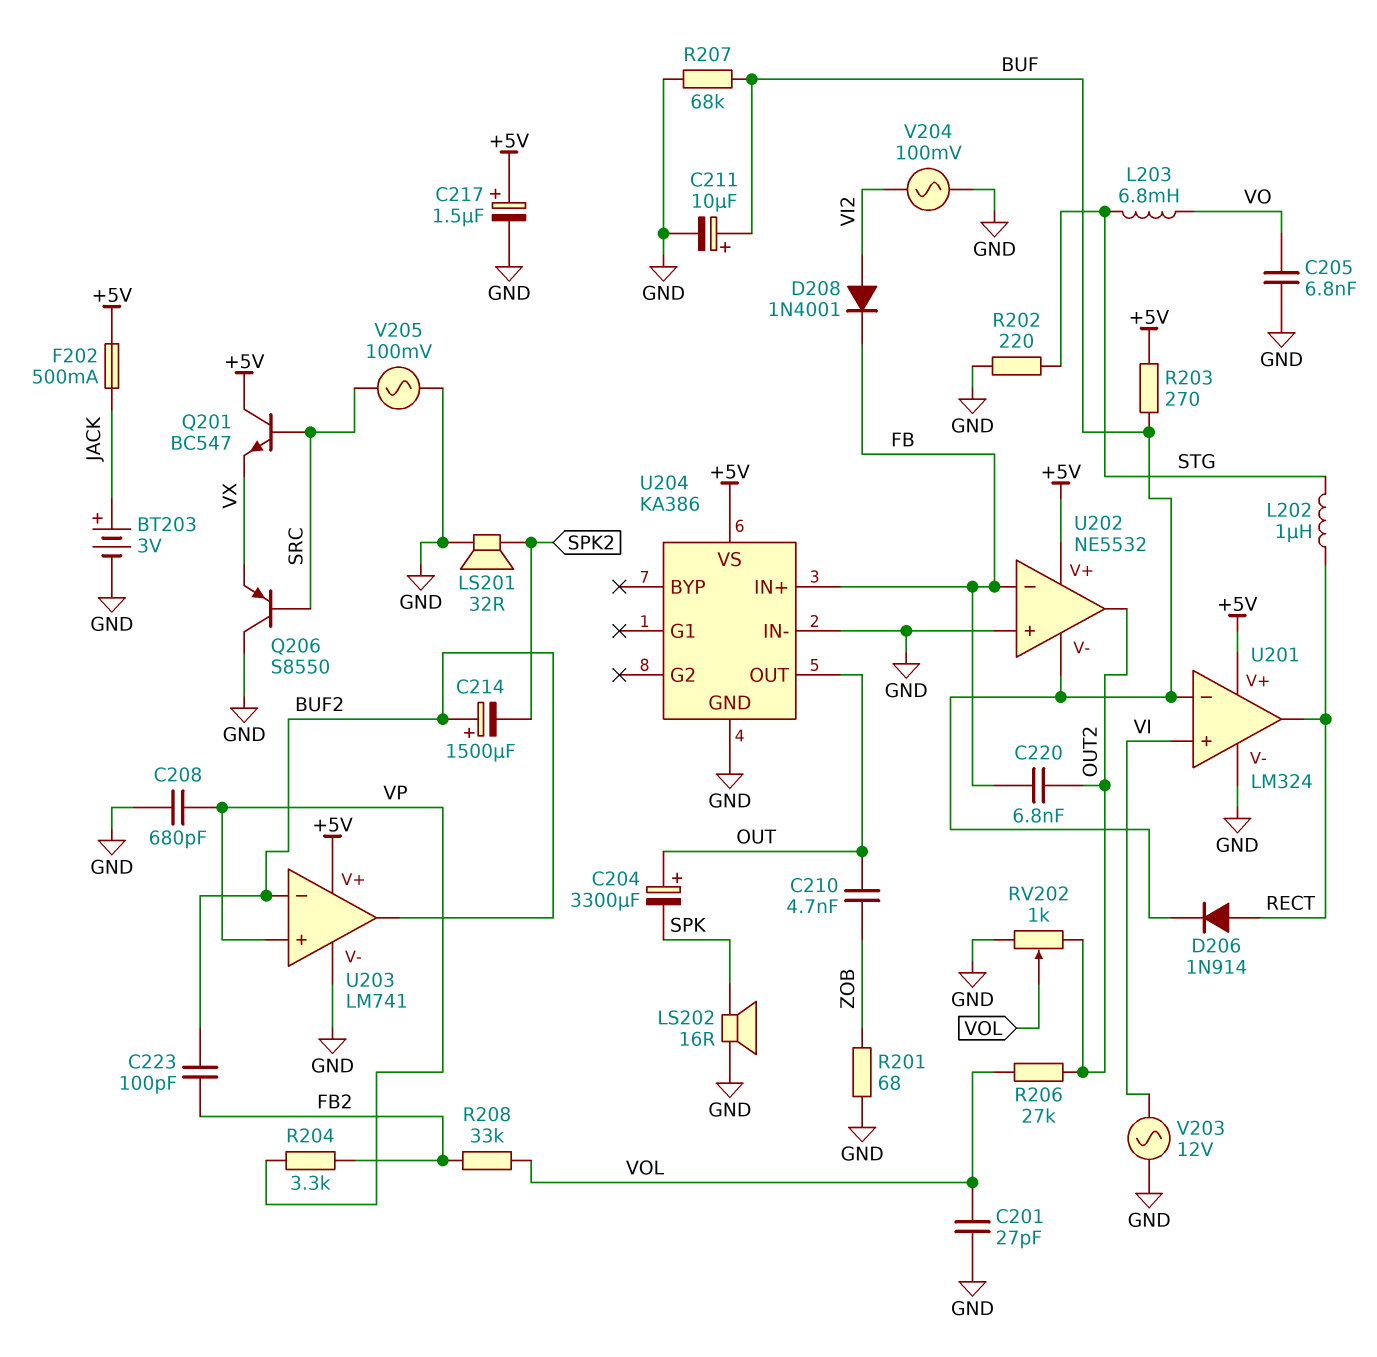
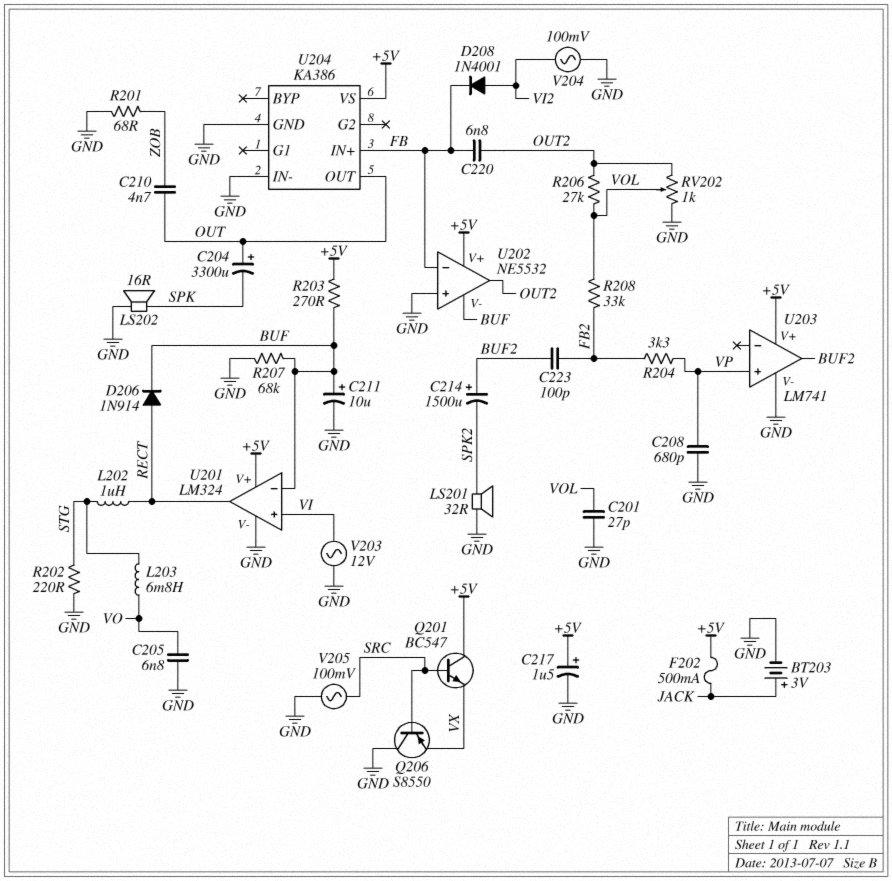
U203 pin in-: BUF2 -> none

